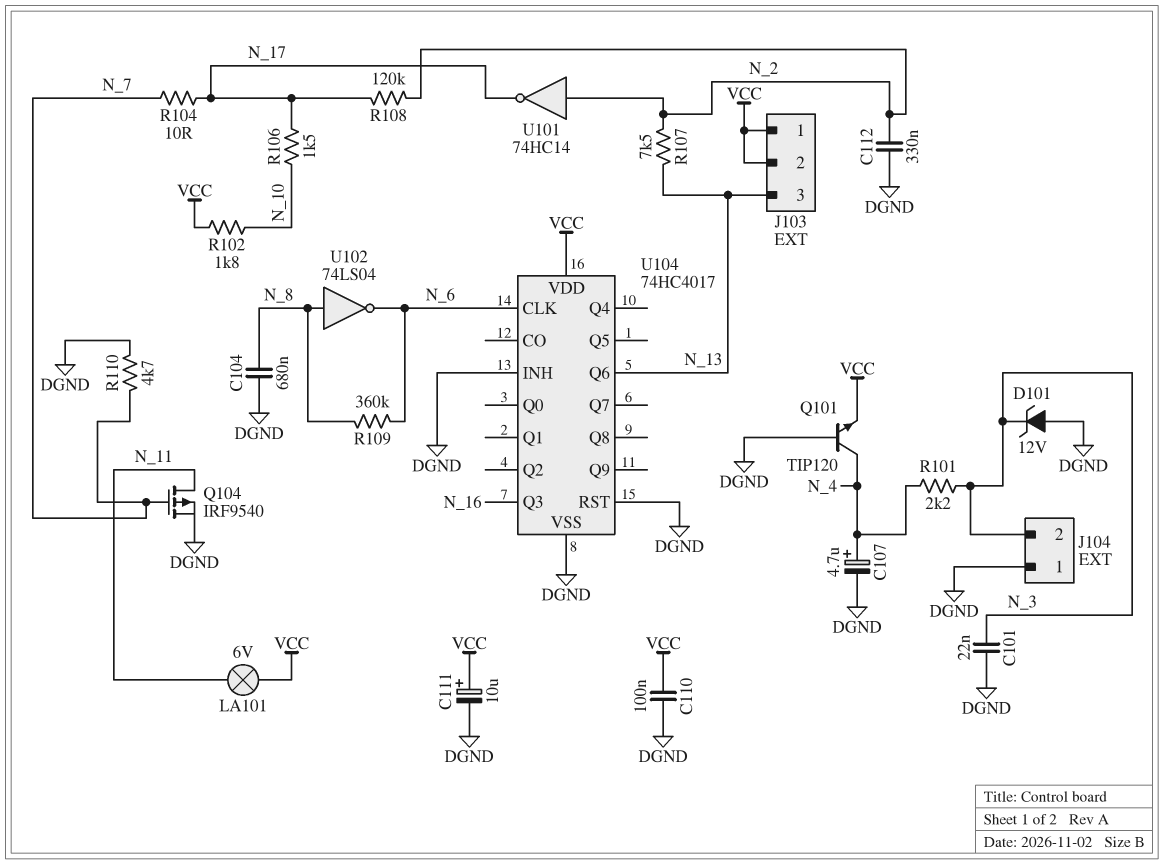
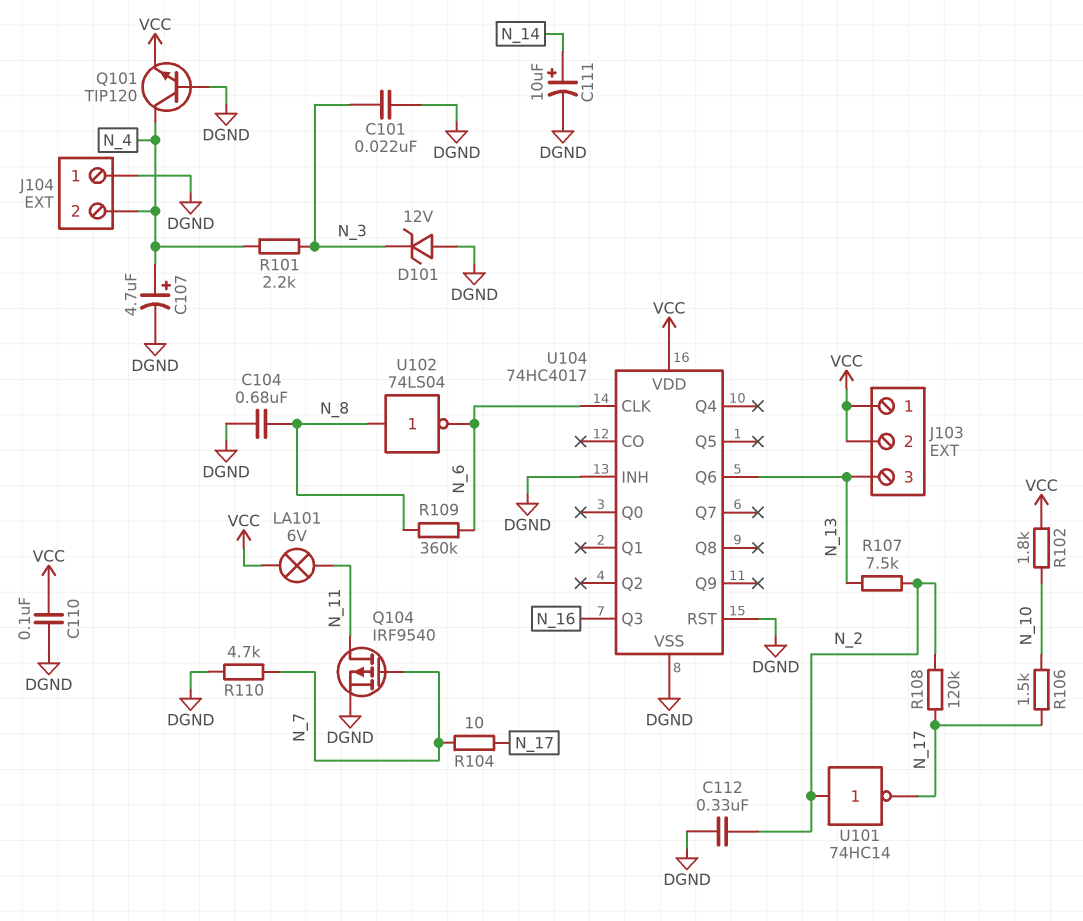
C111: 10uF (plus VCC, minus DGND) -> 10uF (plus N_14, minus DGND)
J104 pin 2: N_3 -> N_4

